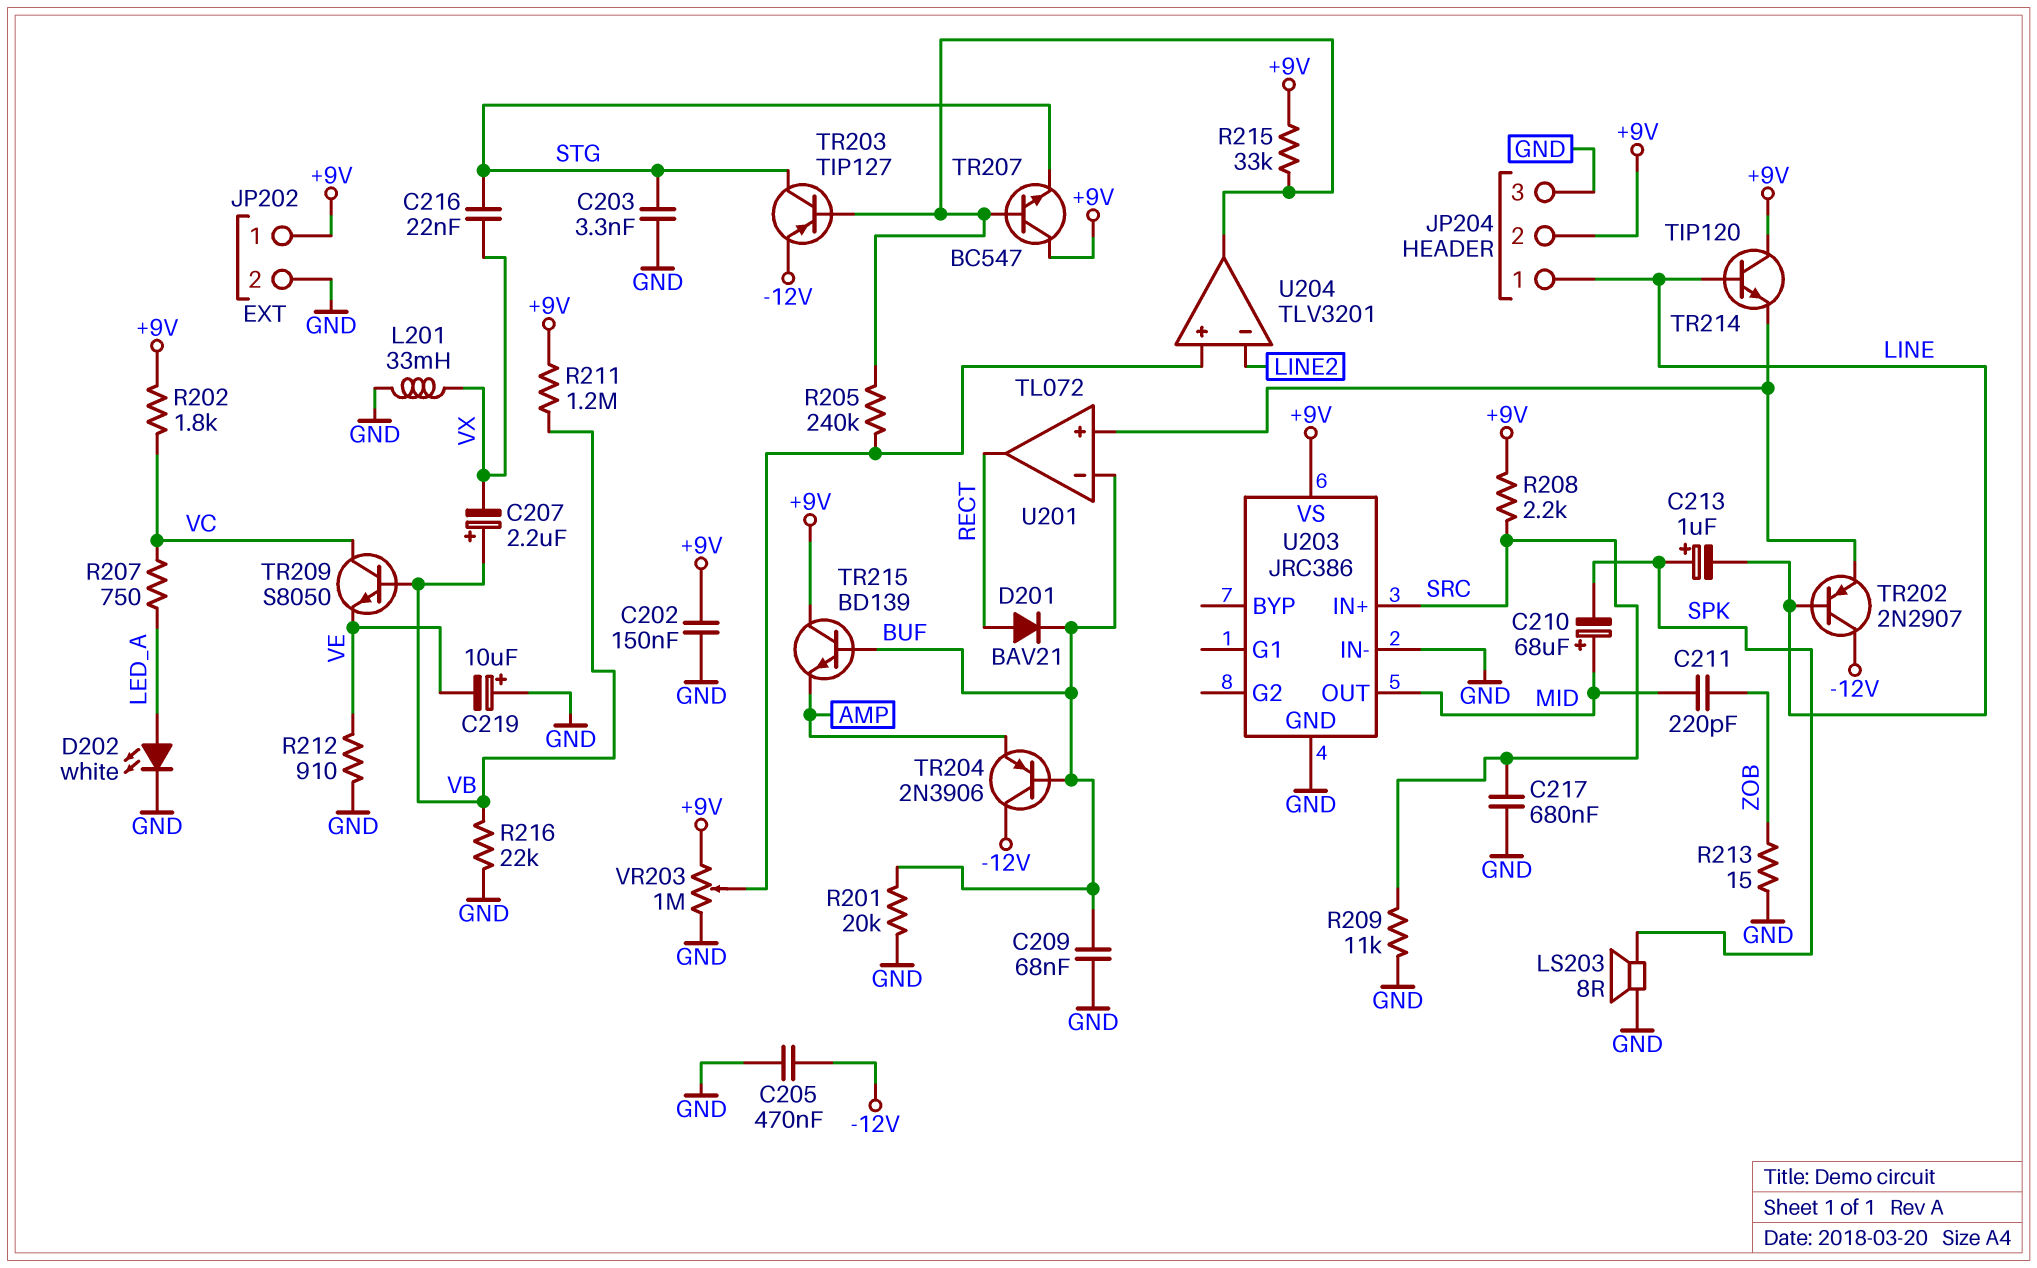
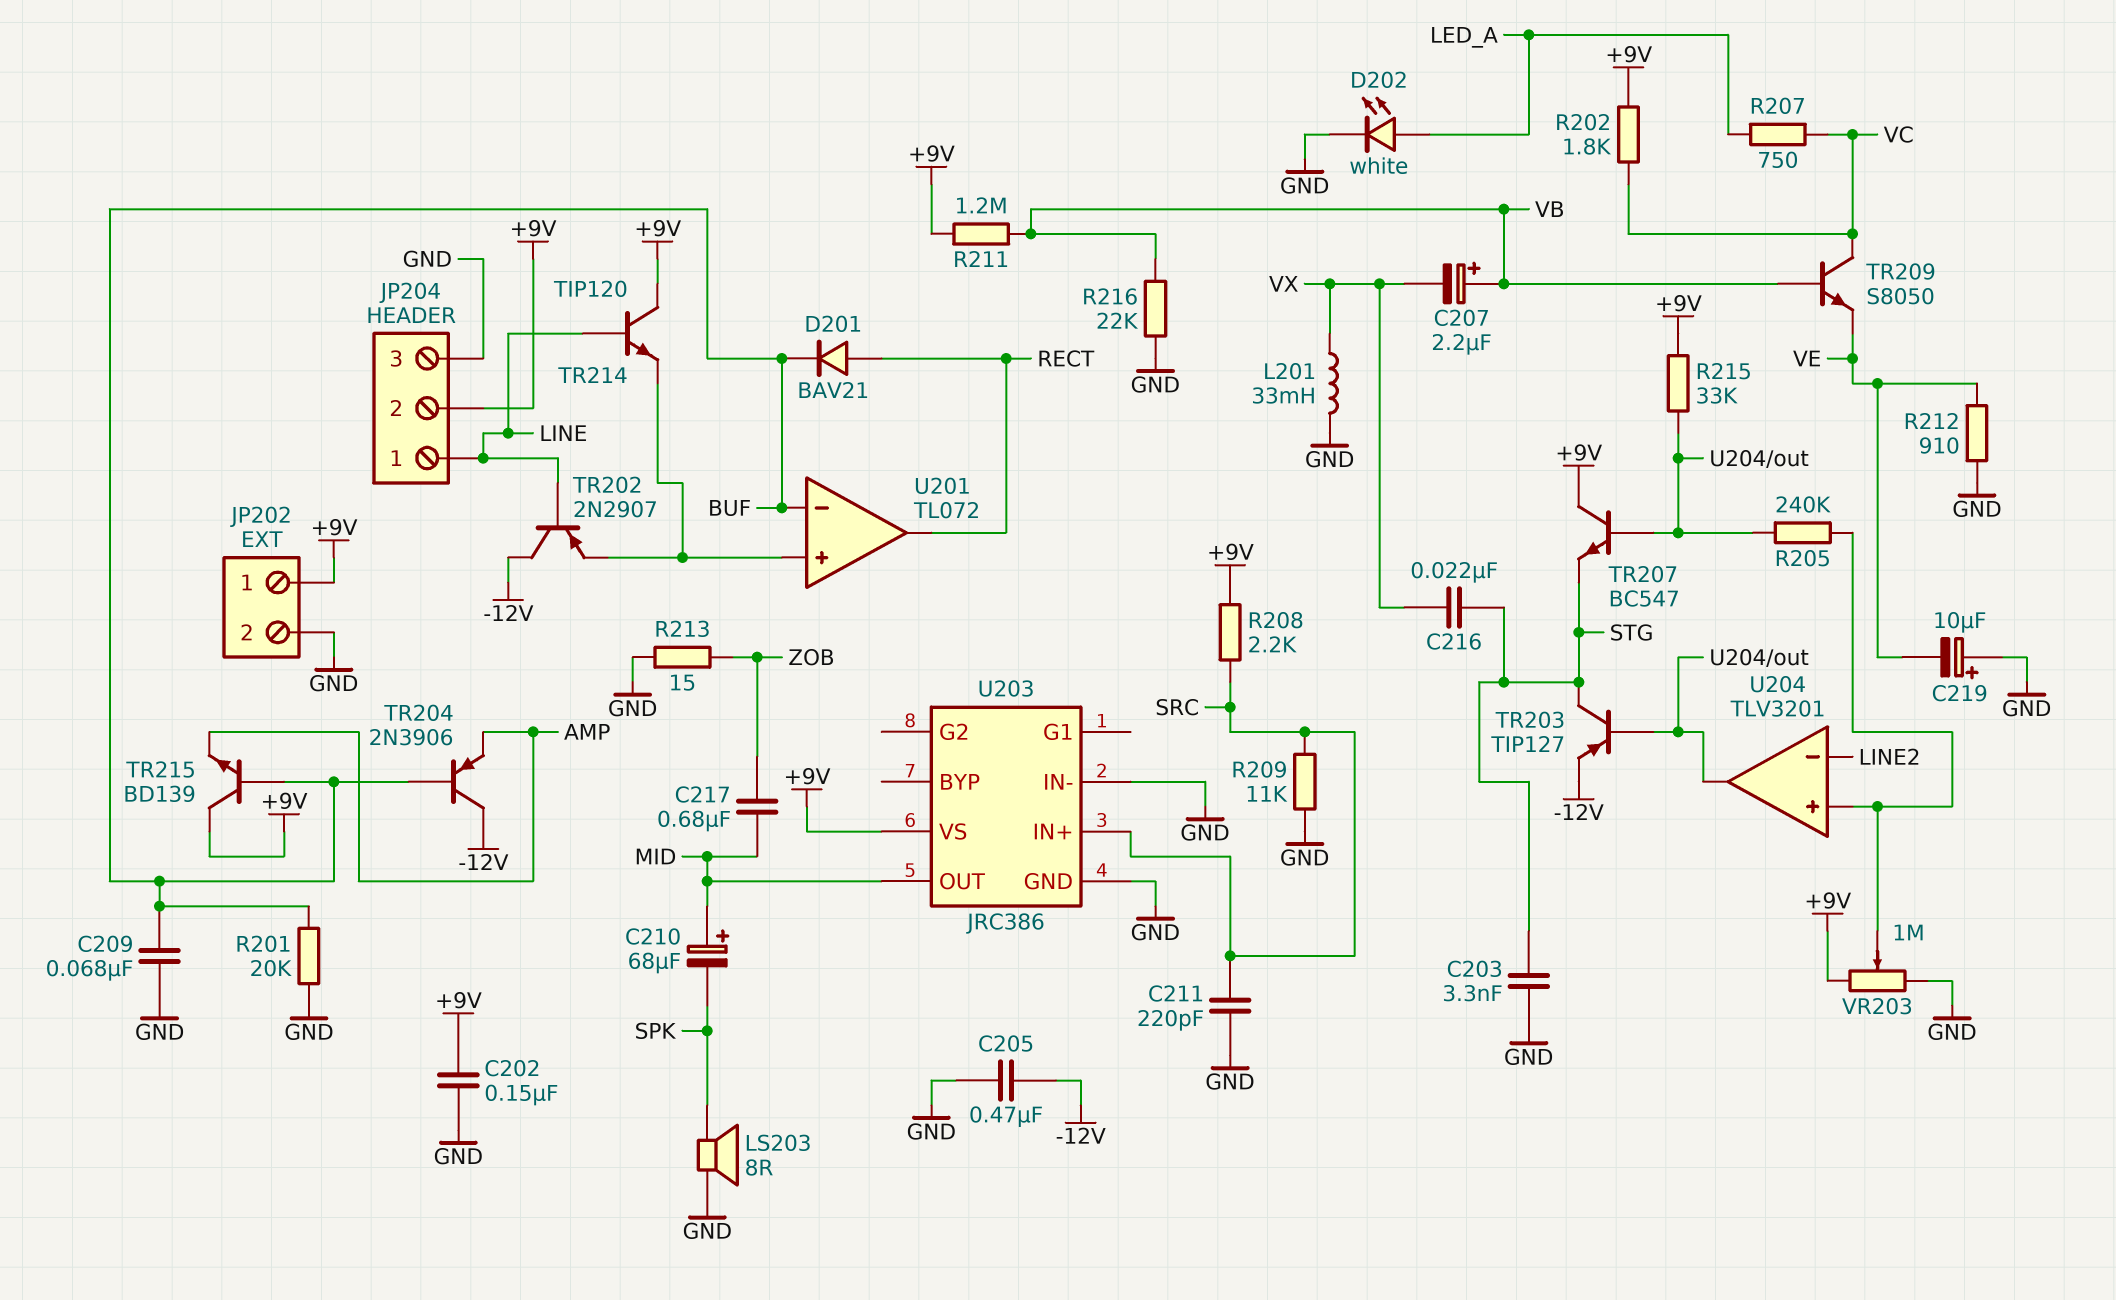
C211: 220pF (MID, ZOB) -> 220pF (GND, SRC)
C213: 1uF (plus SPK, minus LINE) -> none
C217: 680nF (GND, SRC) -> 680nF (MID, ZOB)

